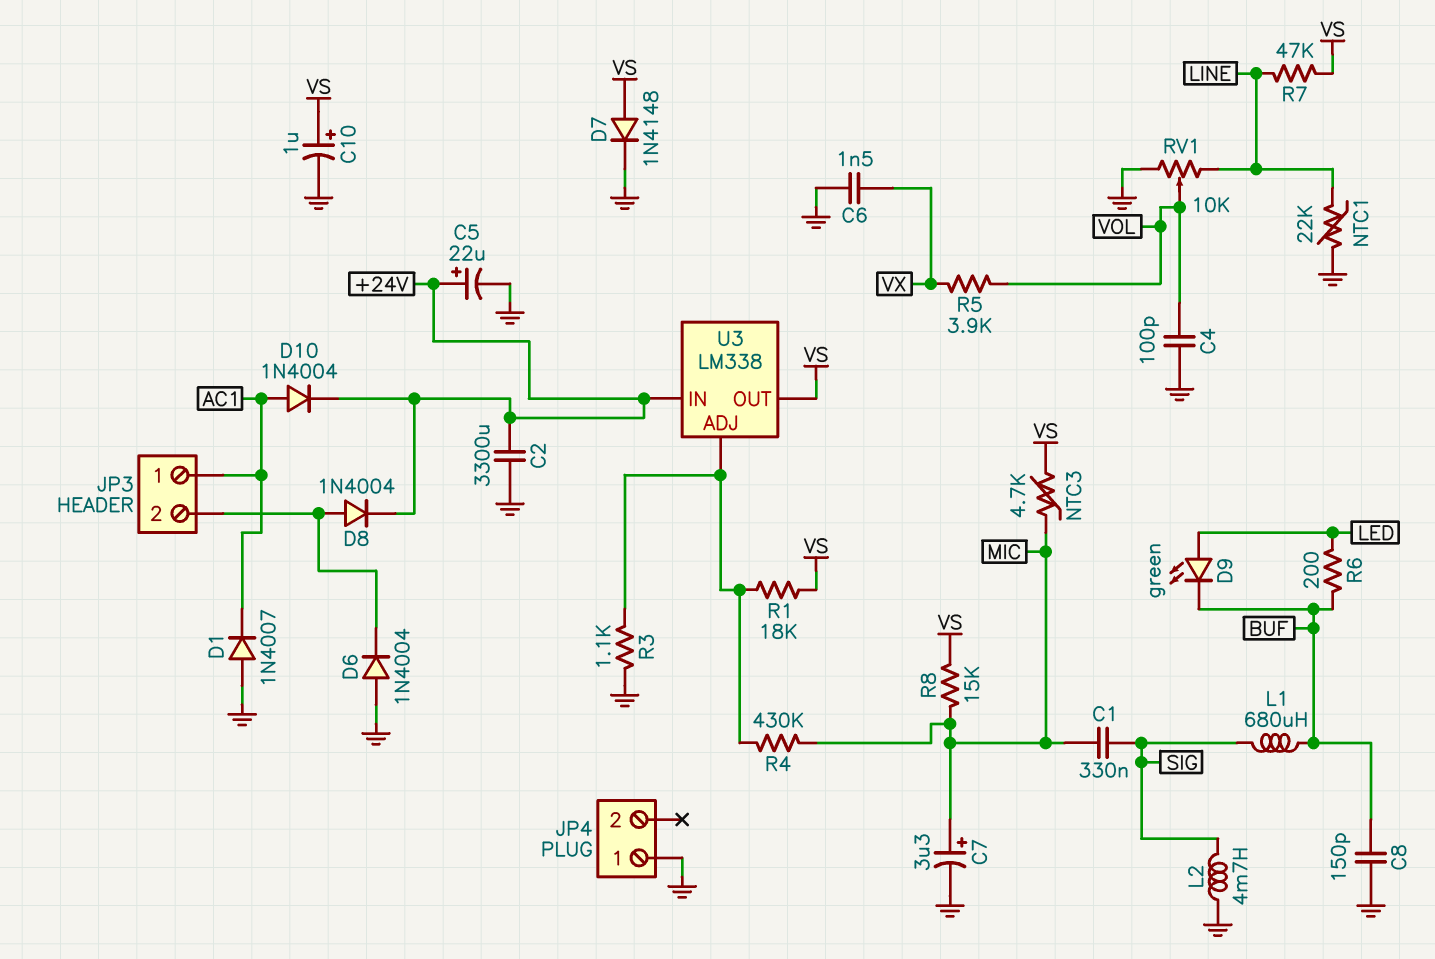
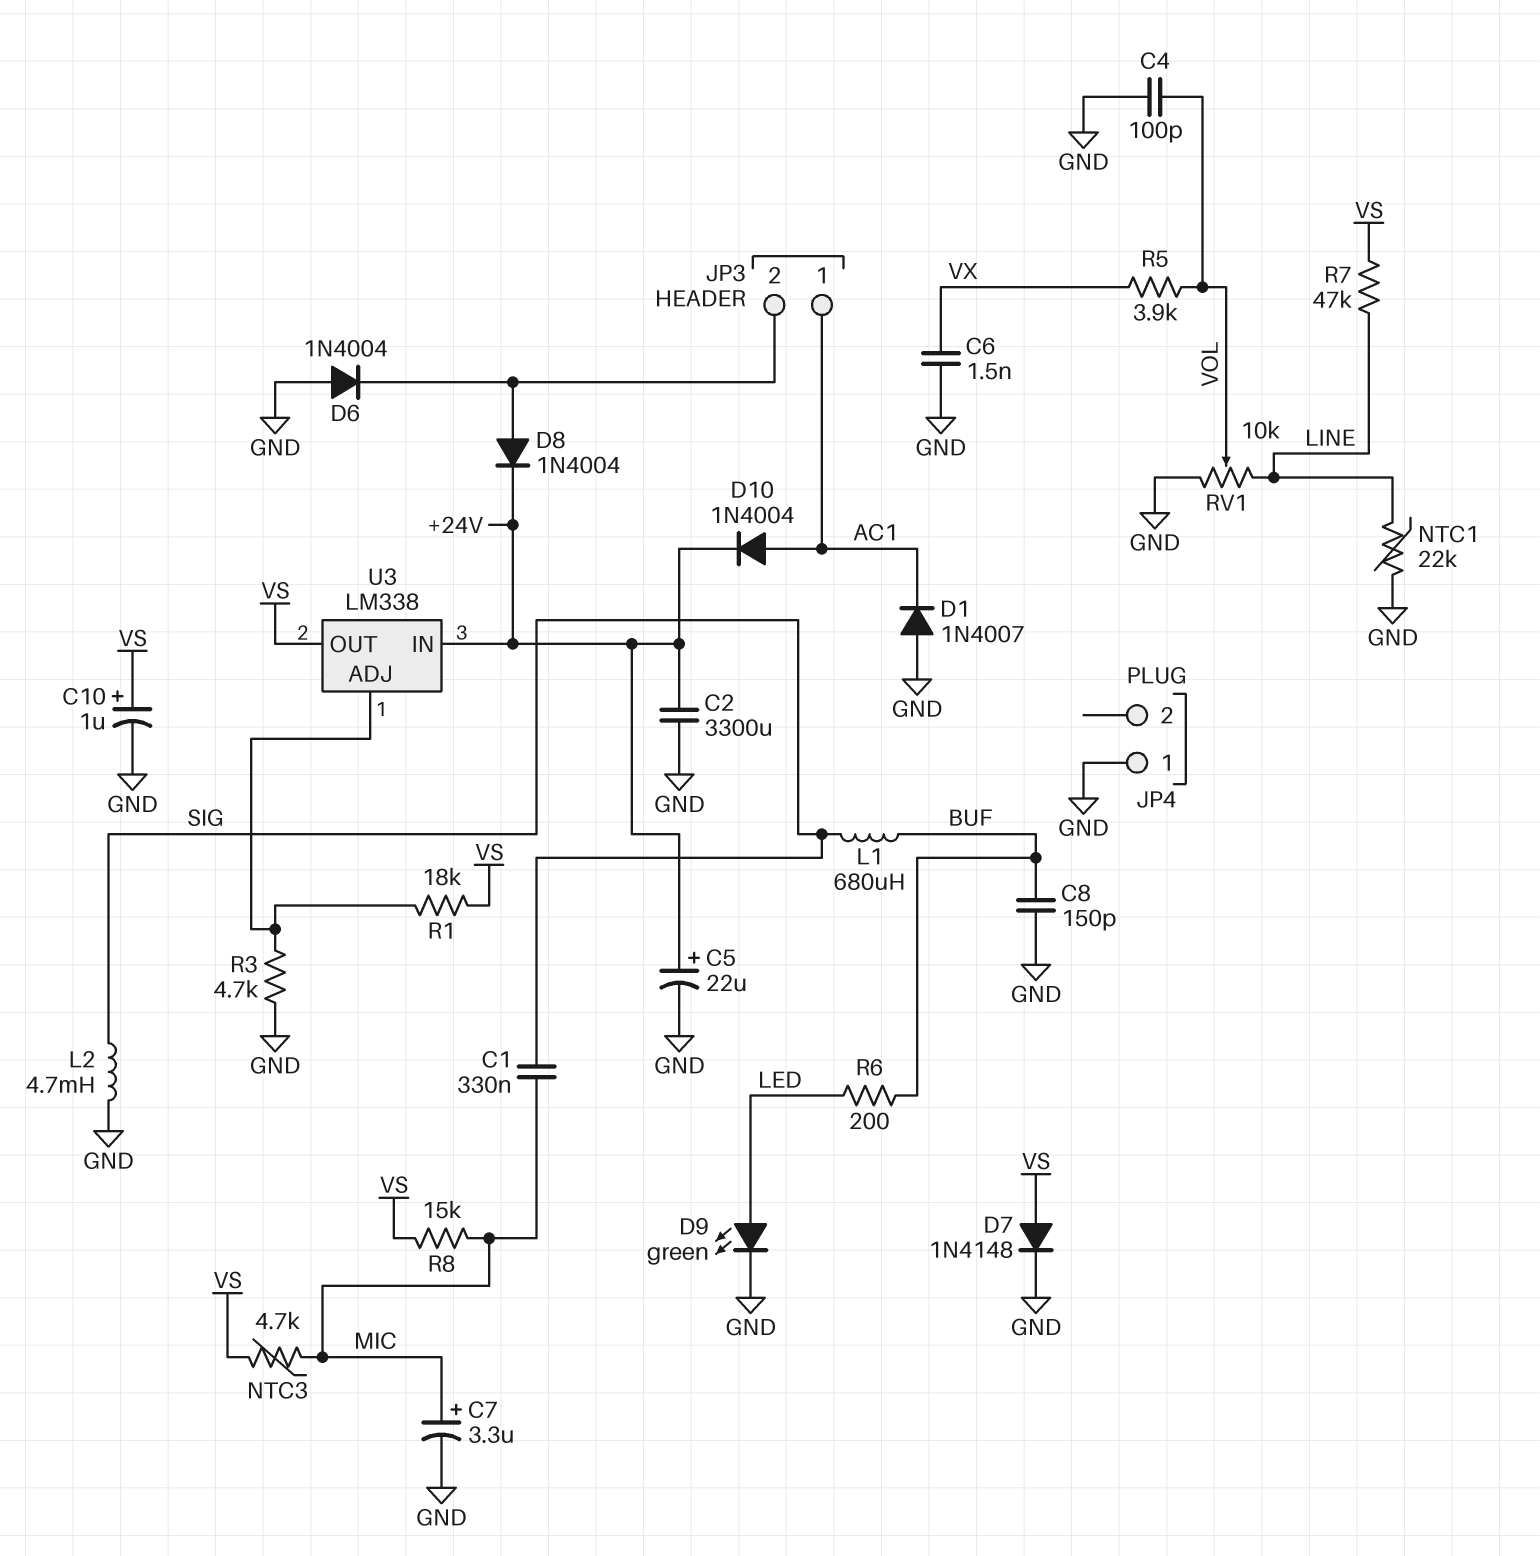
D9: LED green (A LED, K BUF) -> LED green (A LED, K GND)
R3: 1.1k (GND, U3/ADJ) -> 4.7k (GND, U3/ADJ)
R4: 430k (MIC, U3/ADJ) -> none

